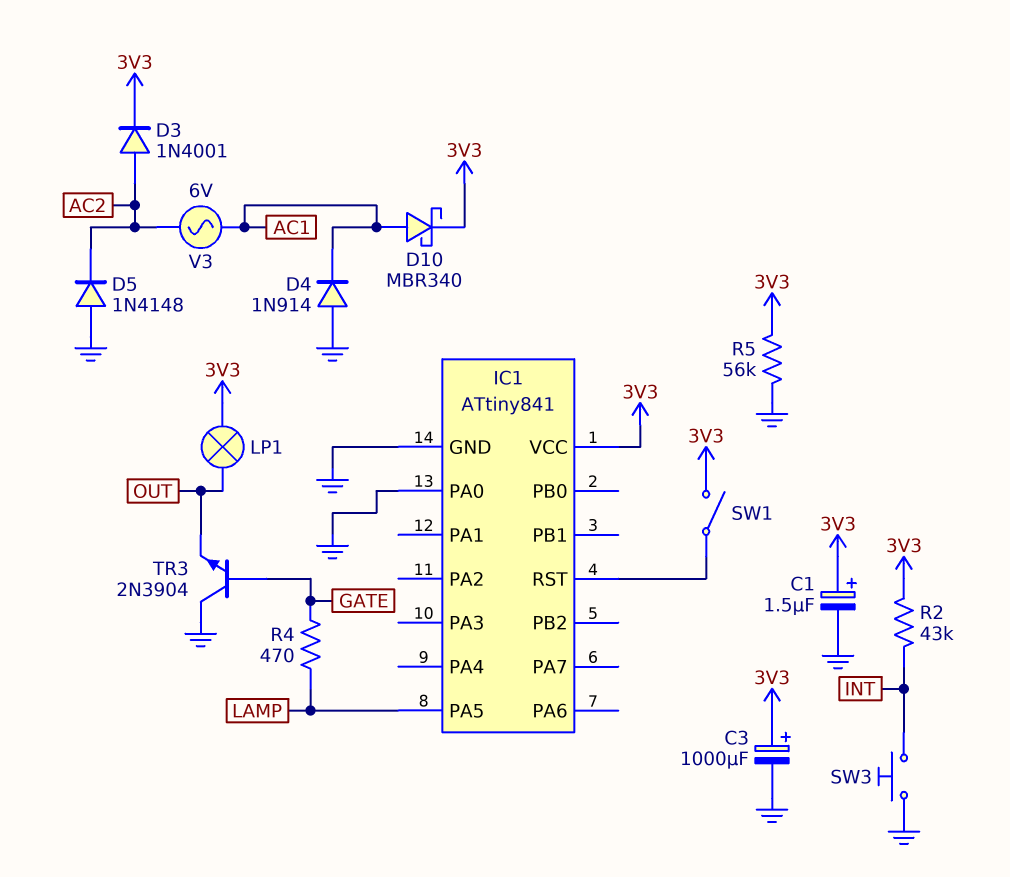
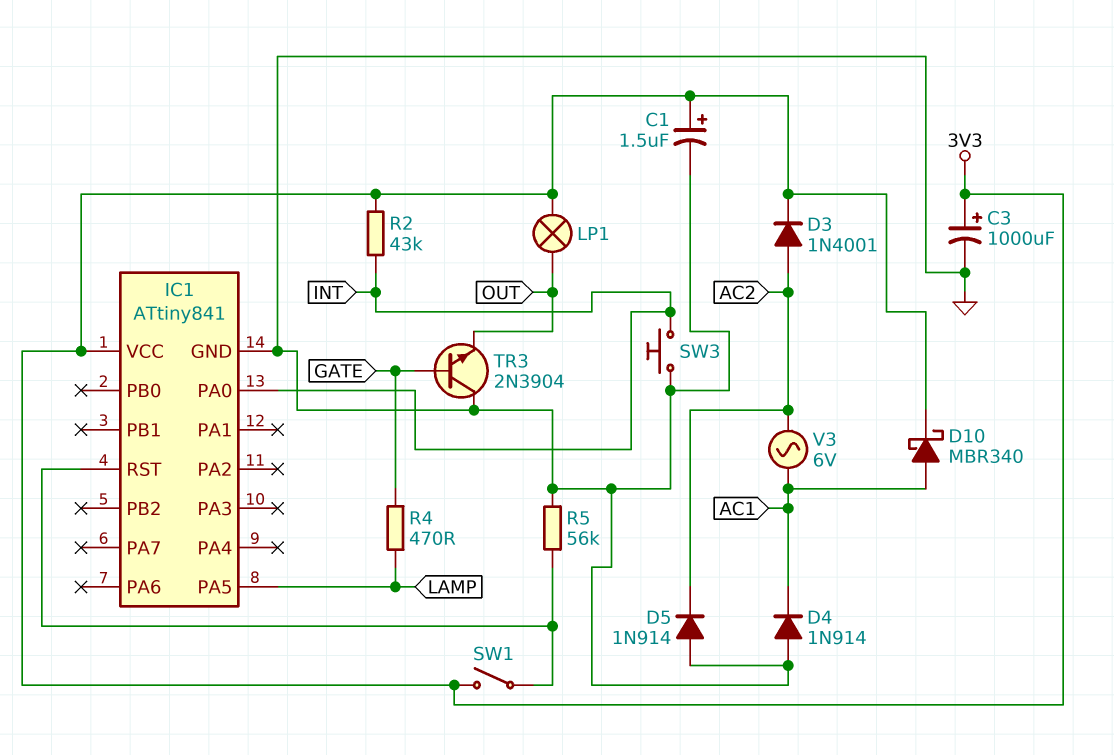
D5: diode 1N4148 (A GND, K AC2) -> diode 1N914 (A GND, K AC2)
IC1 pin PA0: GND -> INT
R5: 56k (3V3, GND) -> 56k (GND, IC1/RST)

